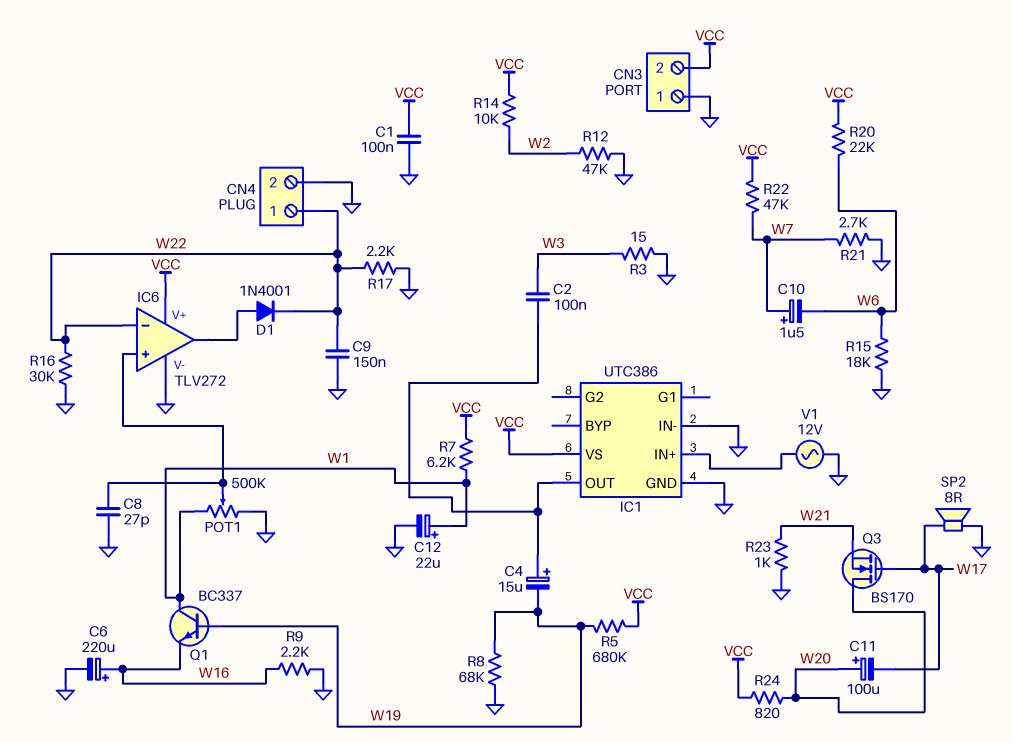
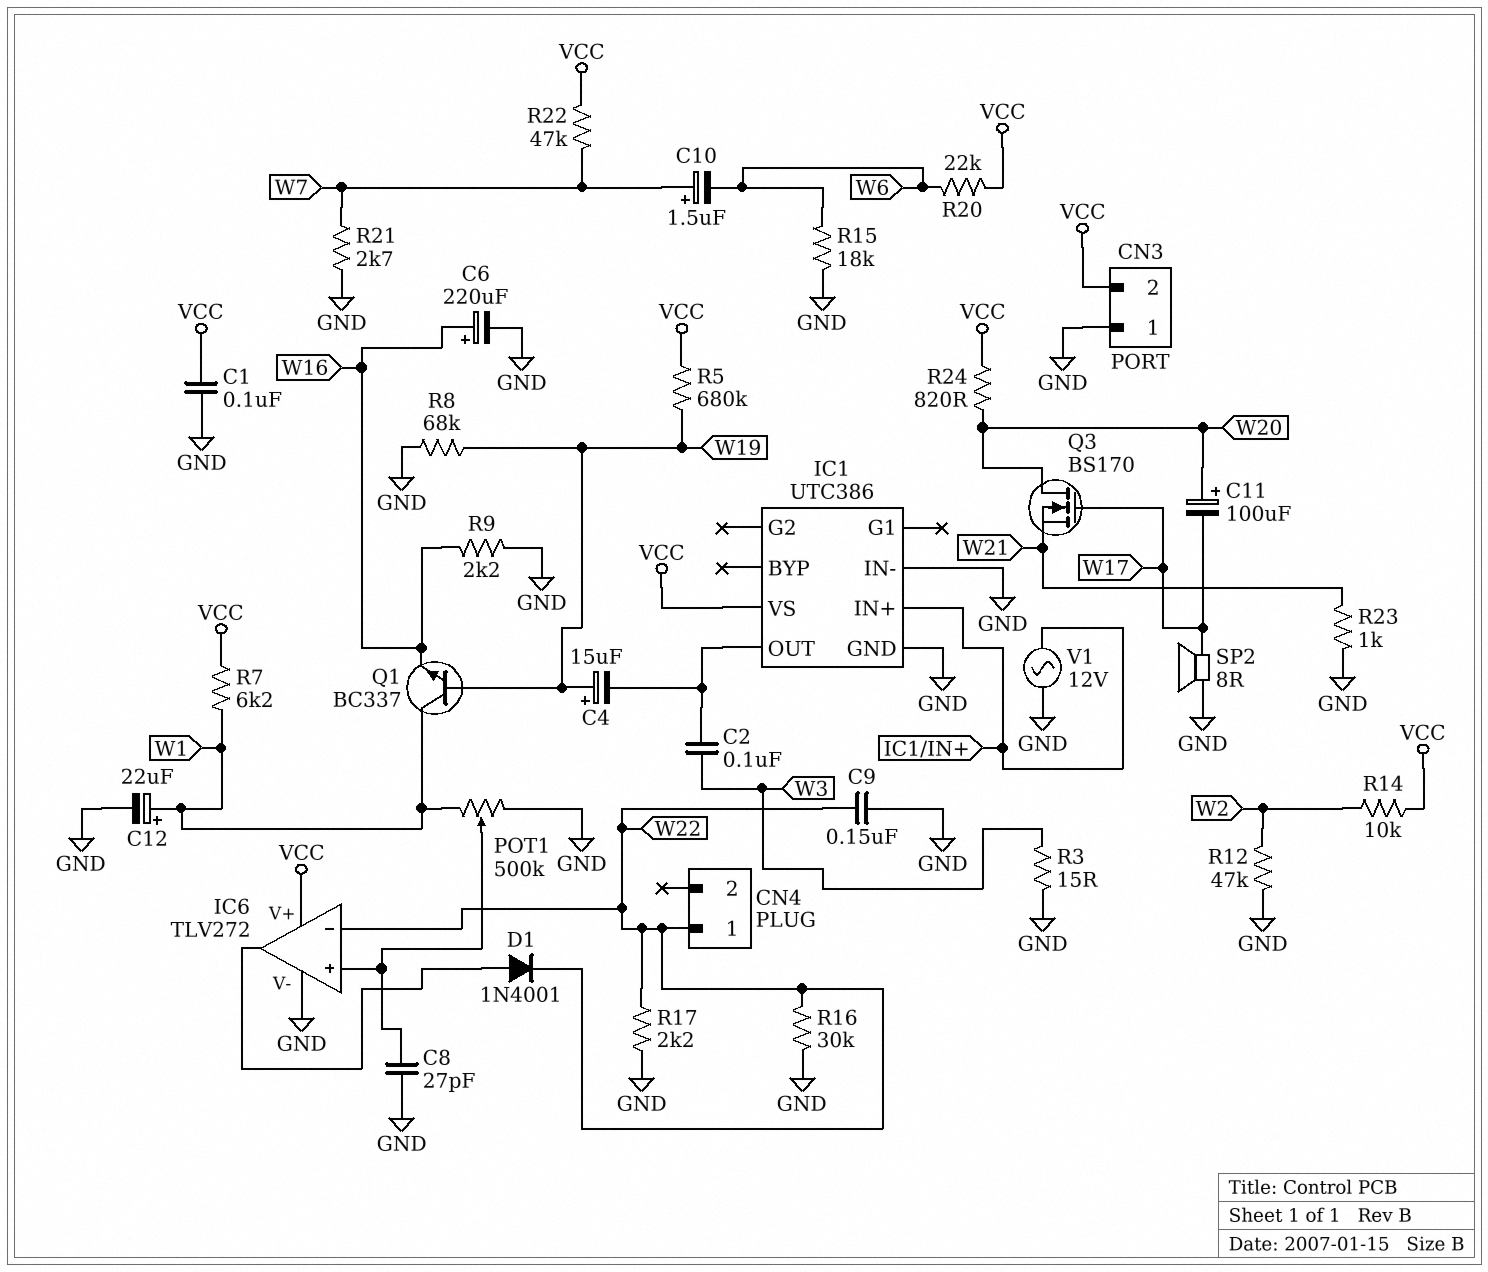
C4: 15uF (plus IC1/OUT, minus W19) -> 15uF (plus W19, minus IC1/OUT)
CN4 pin 2: GND -> none

